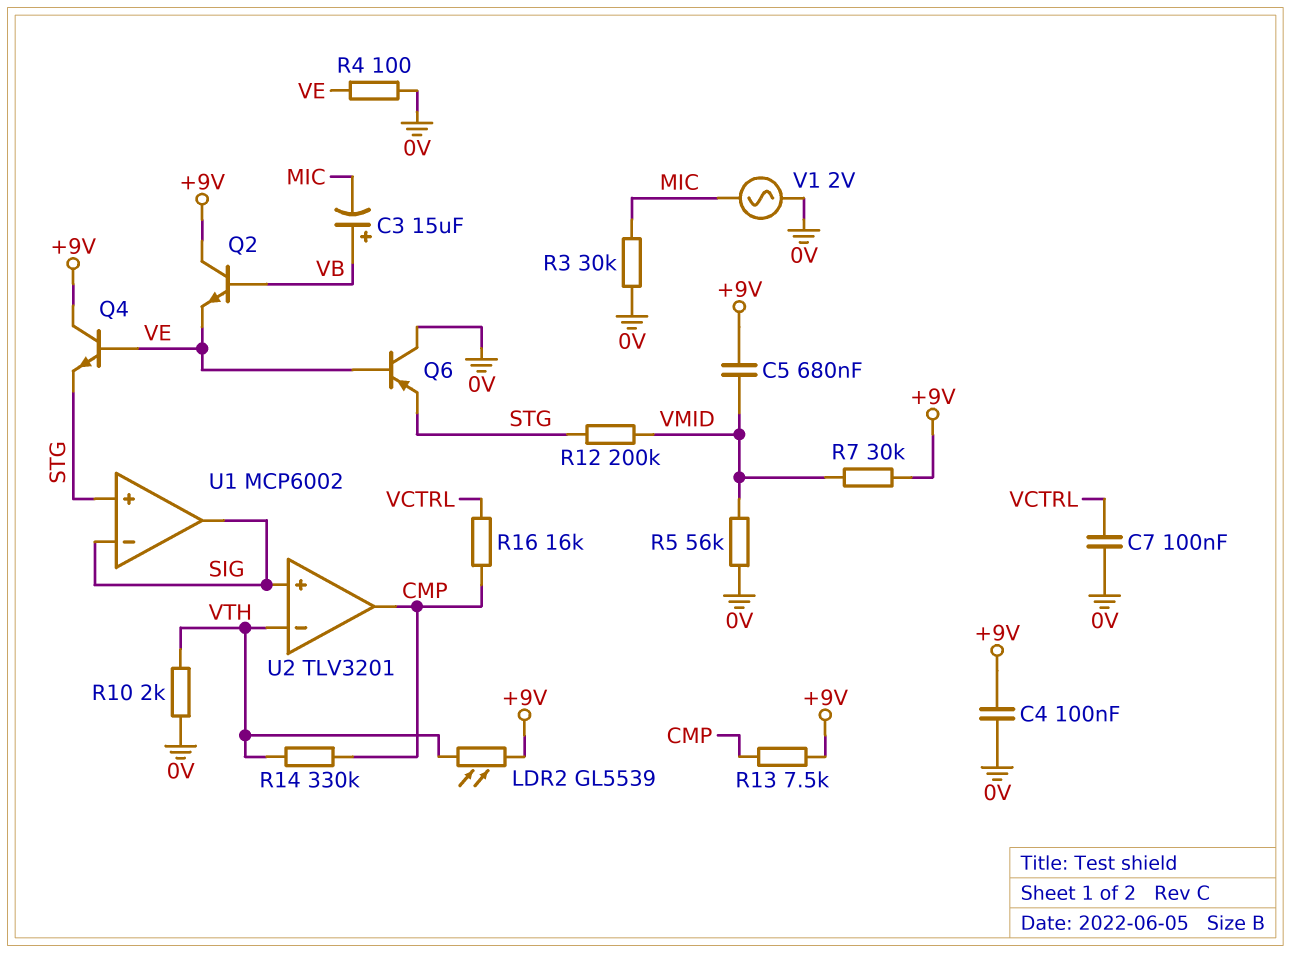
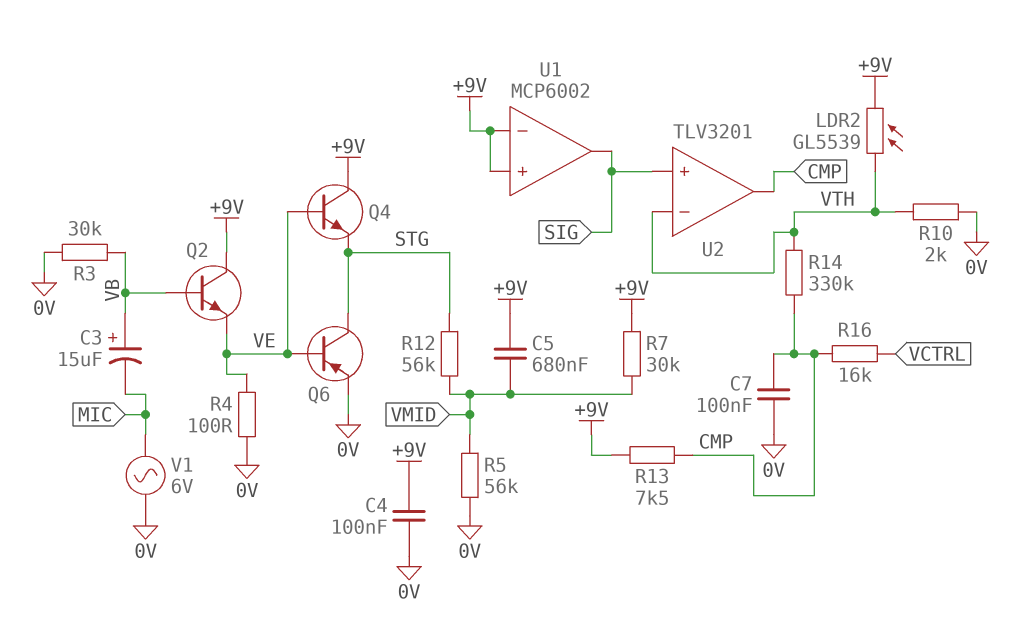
C7: 100nF (0V, VCTRL) -> 100nF (0V, CMP)
Q6: PNP (B VE, C 0V, E STG) -> PNP (B VE, C STG, E 0V)
R3: 30k (0V, MIC) -> 30k (0V, VB)
R12: 200k (STG, VMID) -> 56k (STG, VMID)
U1 pin in+: STG -> +9V
U1 pin in-: SIG -> +9V
V1: AC 2V (0V, MIC) -> AC 6V (0V, MIC)

